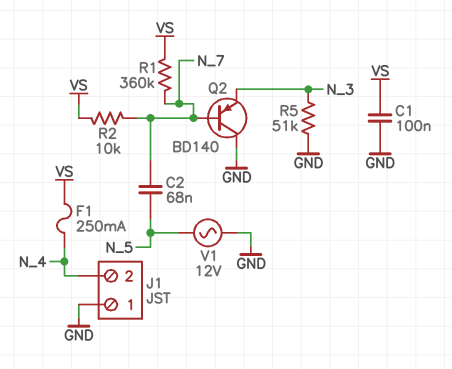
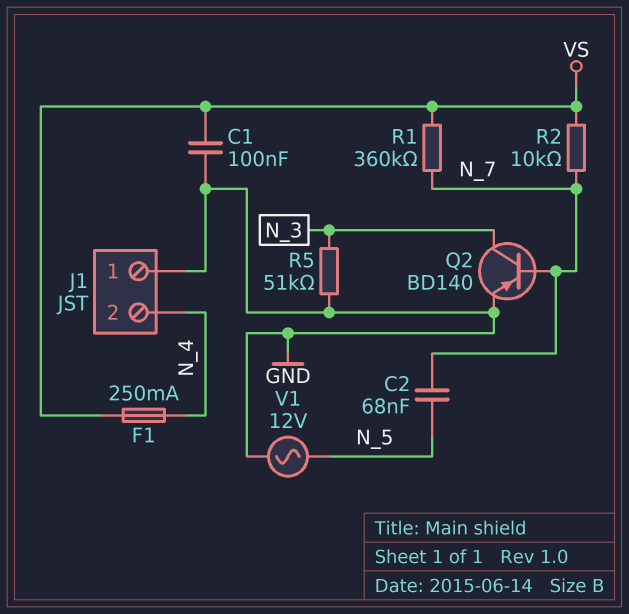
Q2: PNP BD140 (B N_7, C GND, E N_3) -> PNP BD140 (B N_7, C N_3, E GND)

